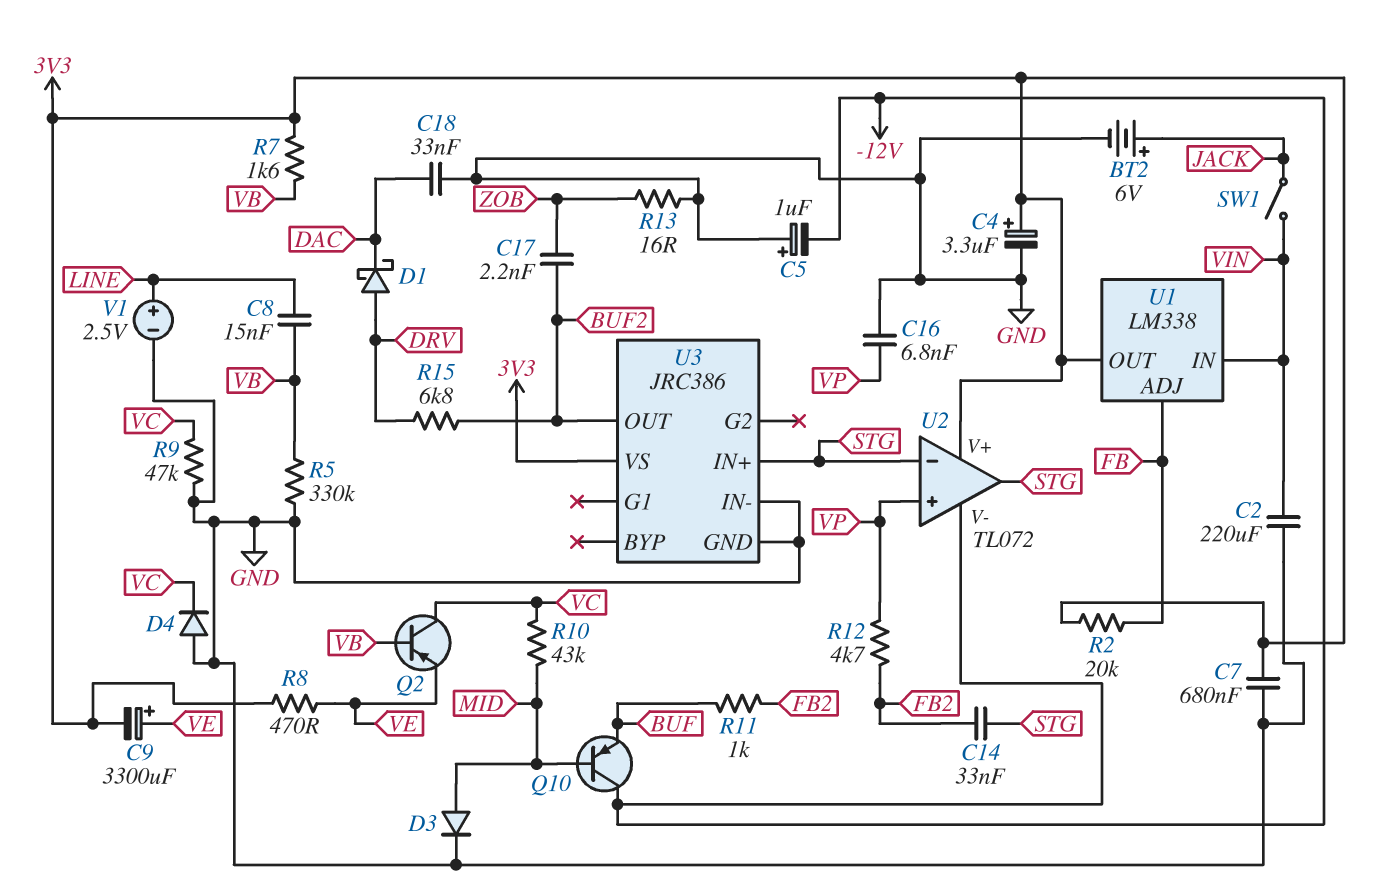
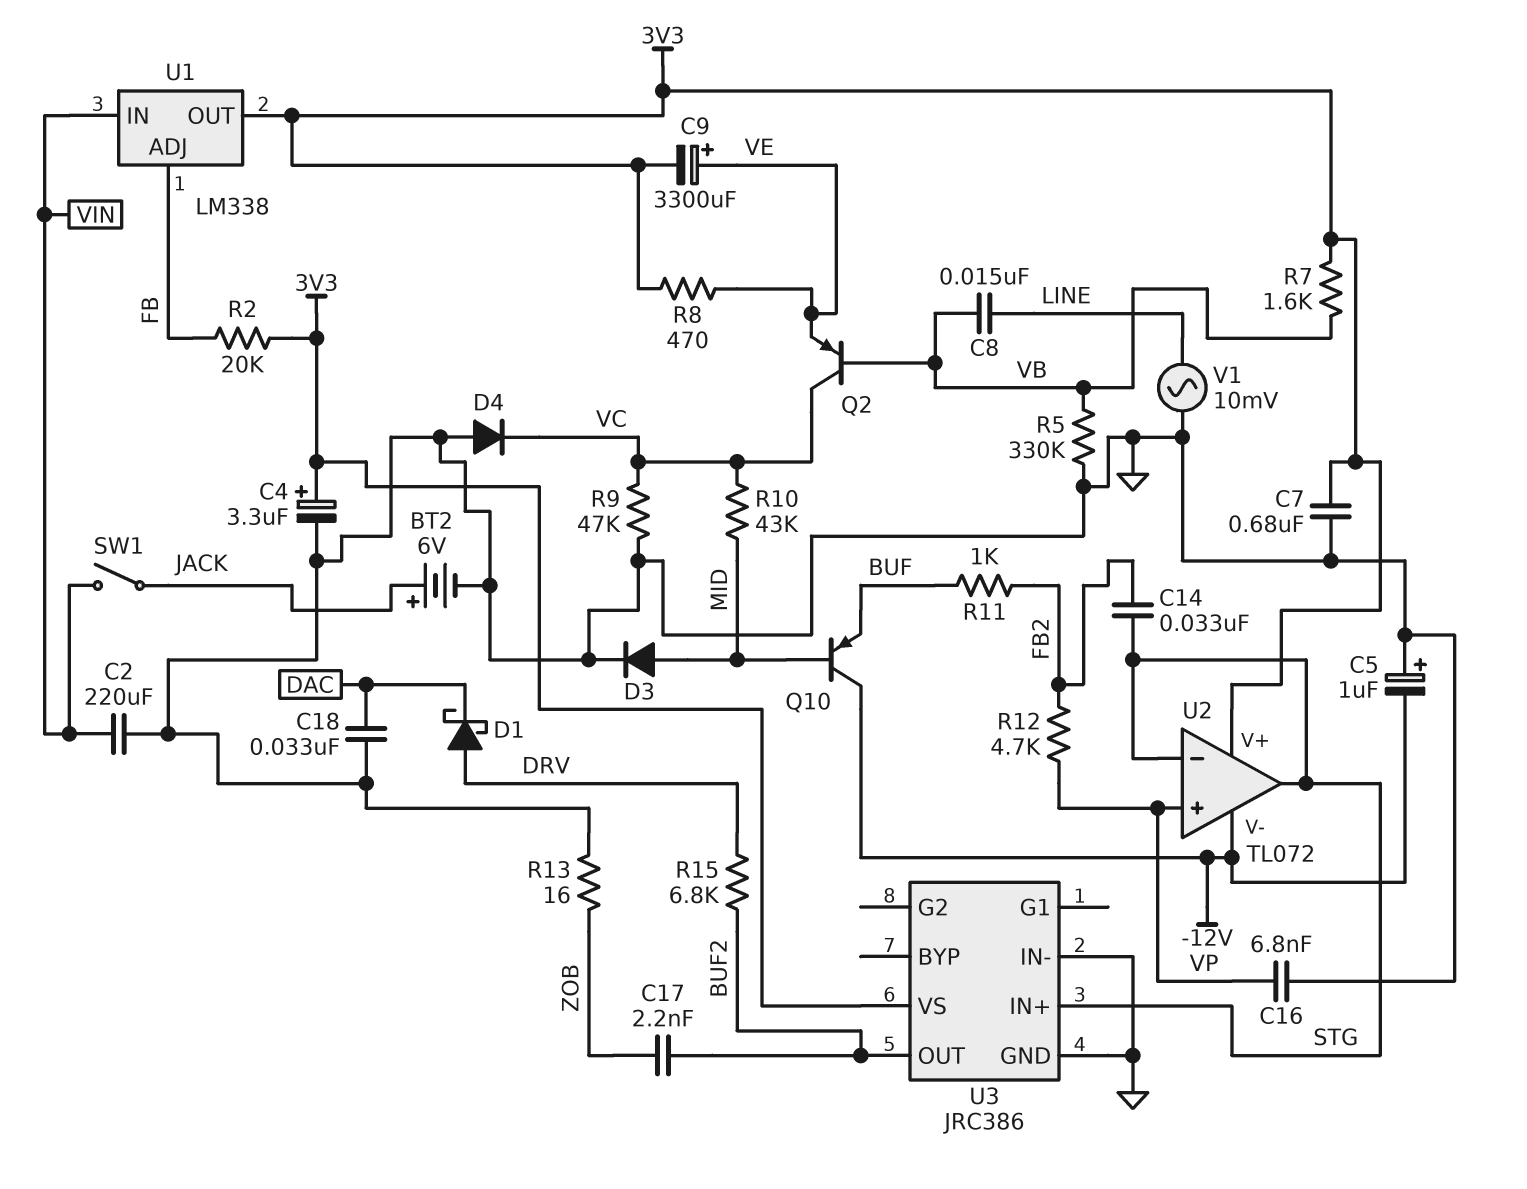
V1: 2.5V (plus LINE, minus GND) -> AC 10mV (GND, LINE)

